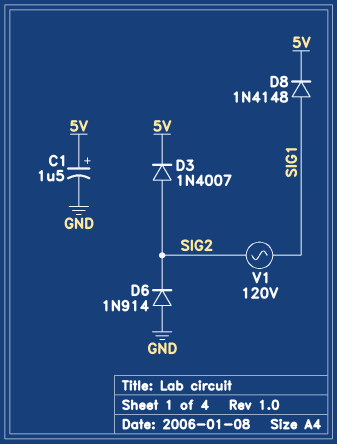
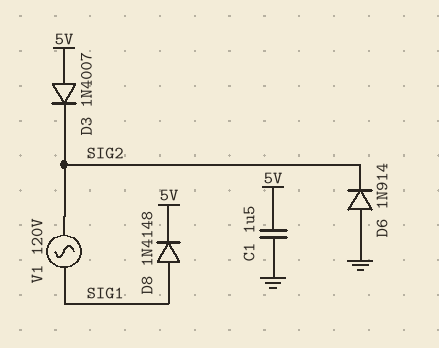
C1: 1.5uF (plus 5V, minus GND) -> 1.5uF (5V, GND)
D3: diode 1N4007 (A SIG2, K 5V) -> diode 1N4007 (A 5V, K SIG2)

